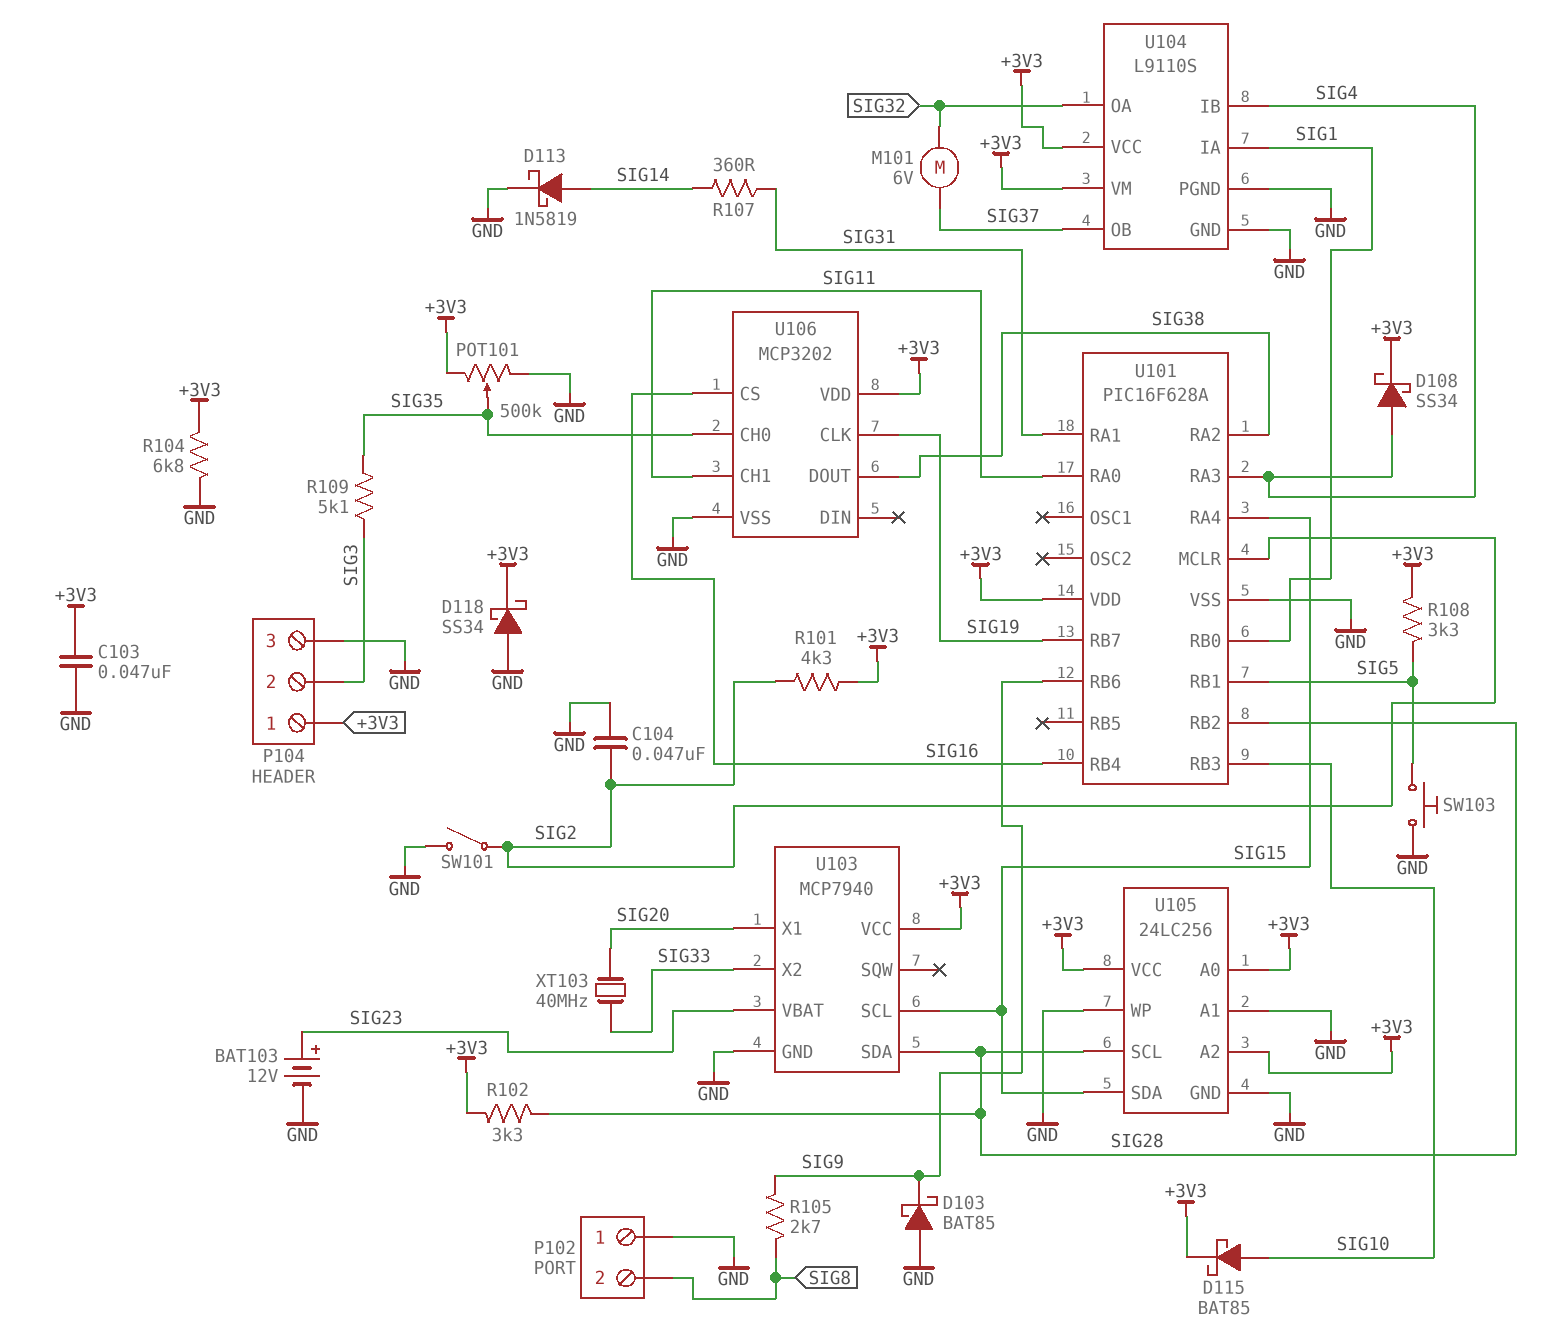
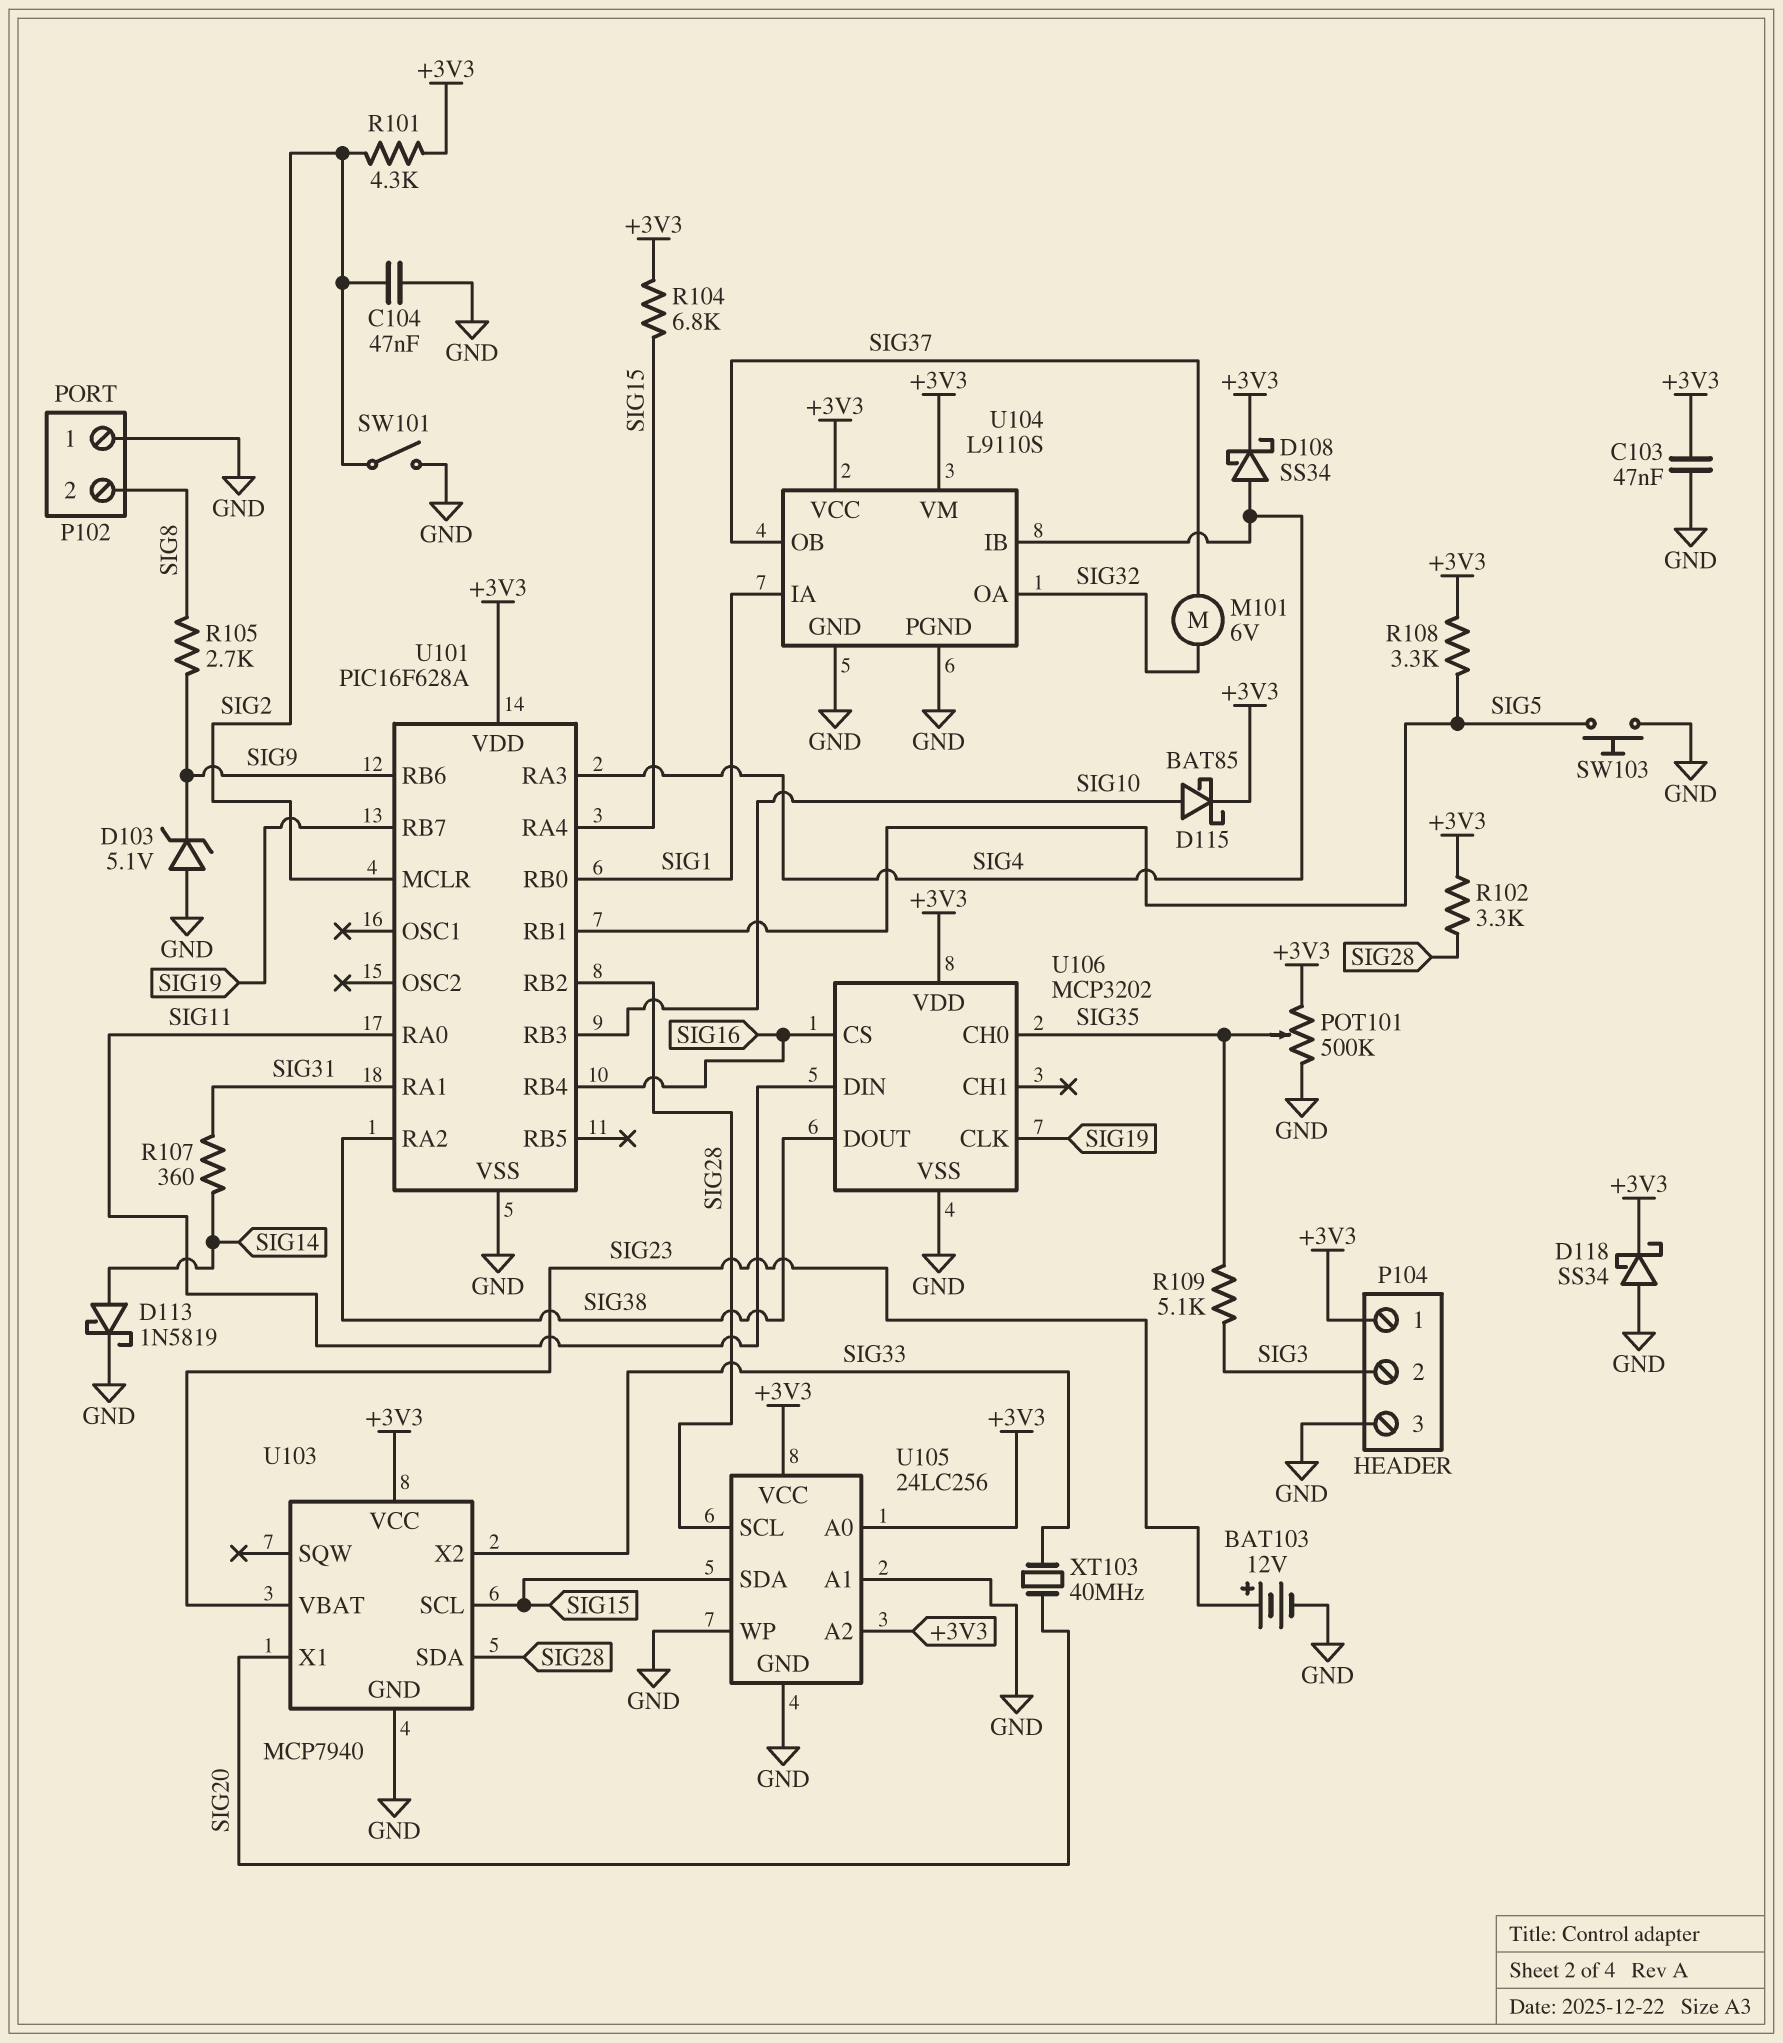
D103: schottky BAT85 (A GND, K SIG9) -> zener 5.1V (A GND, K SIG9)
R104: 6.8k (+3V3, GND) -> 6.8k (+3V3, SIG15)
U106 pin CH1: SIG11 -> none
U106 pin DIN: none -> SIG11

